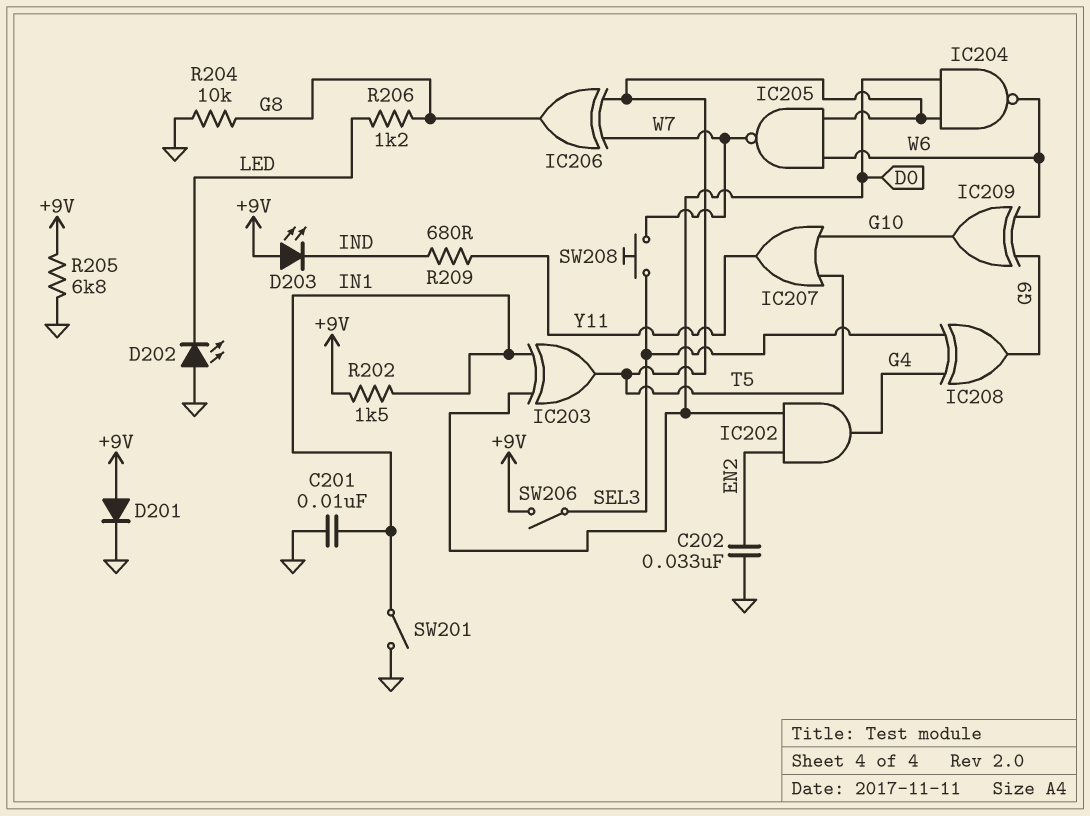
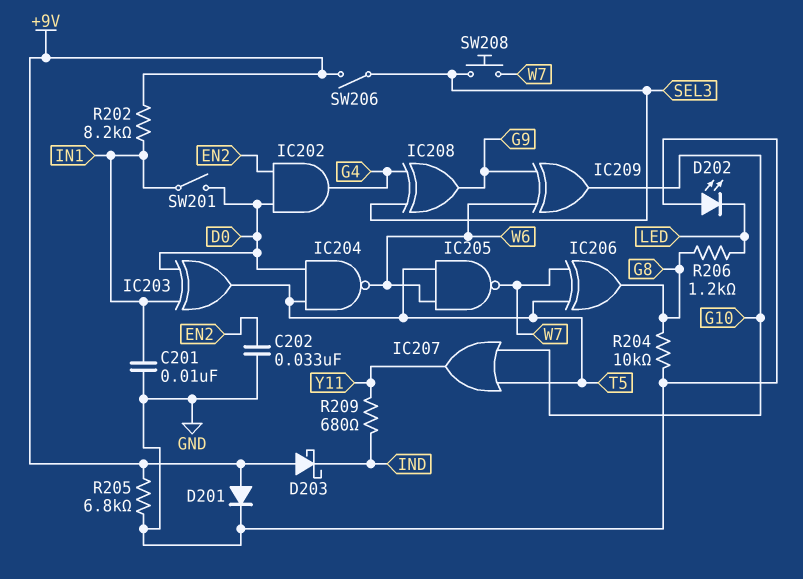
D203: LED (A +9V, K IND) -> schottky (A +9V, K IND)
R202: 1.5k (+9V, IN1) -> 8.2k (+9V, IN1)
SW201: switch (GND, IN1) -> switch (D0, IN1)

